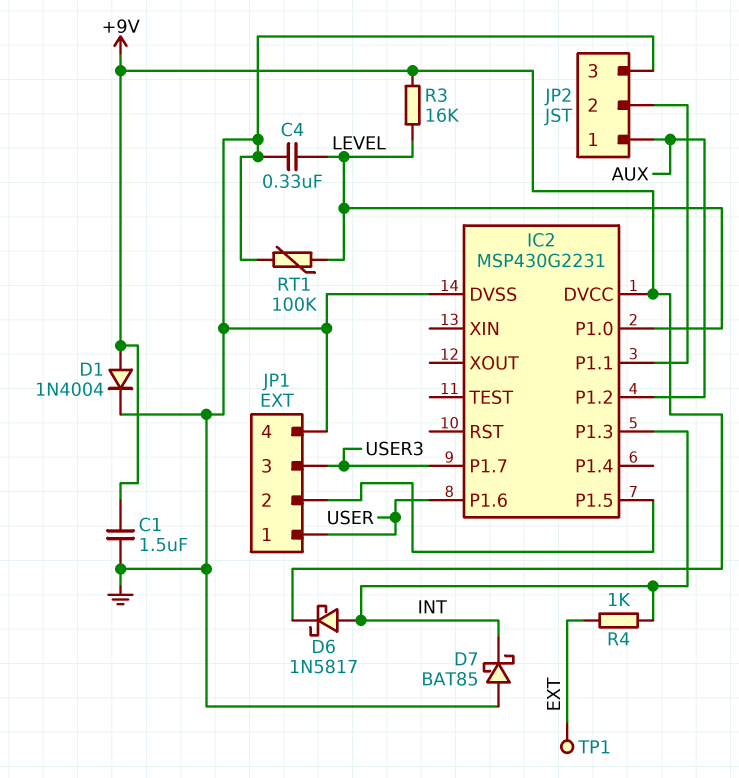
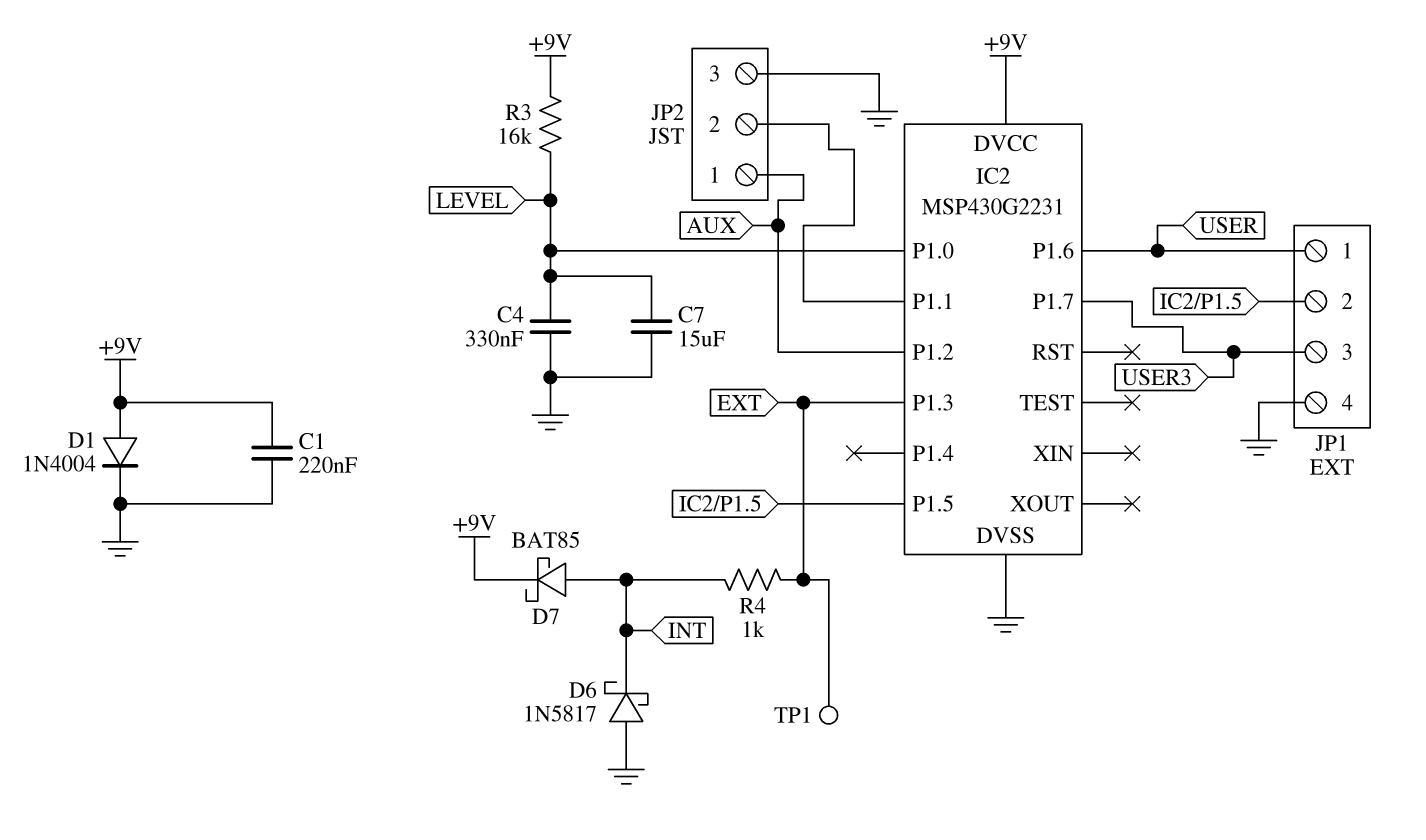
C1: 1.5uF (+9V, GND) -> 220nF (+9V, GND)
C7: none -> 15uF (GND, LEVEL)
D6: schottky 1N5817 (A INT, K +9V) -> schottky 1N5817 (A GND, K INT)
D7: schottky BAT85 (A GND, K INT) -> schottky BAT85 (A INT, K +9V)
IC2 pin P1.3: INT -> EXT
RT1: 100k (GND, LEVEL) -> none

